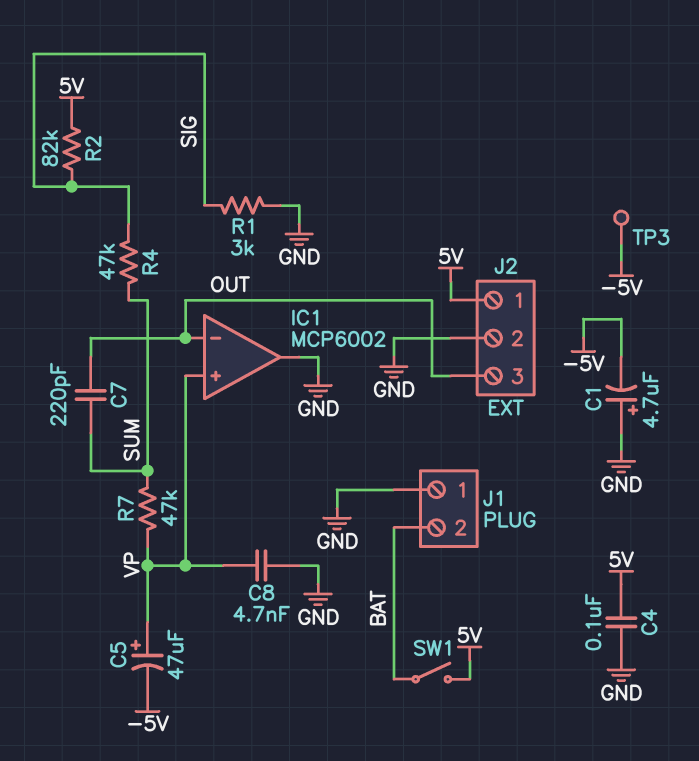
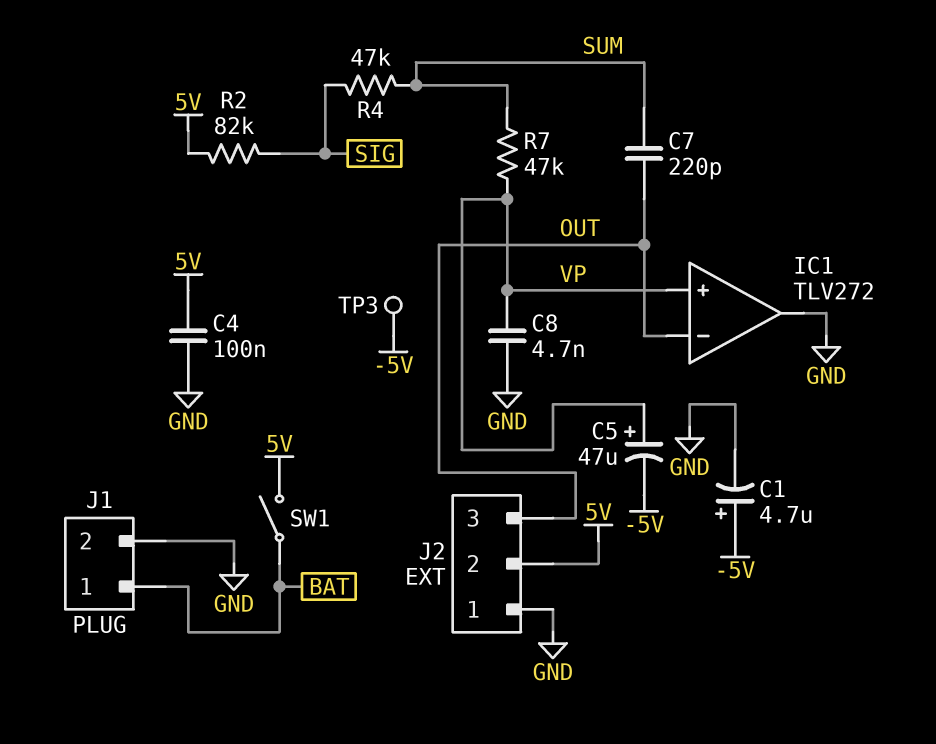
C1: 4.7uF (plus GND, minus -5V) -> 4.7uF (plus -5V, minus GND)
IC1: MCP6002 -> TLV272
J1 pin 1: GND -> BAT
J1 pin 2: BAT -> GND
J2 pin 1: 5V -> GND
J2 pin 2: GND -> 5V
R1: 3k (GND, SIG) -> none

